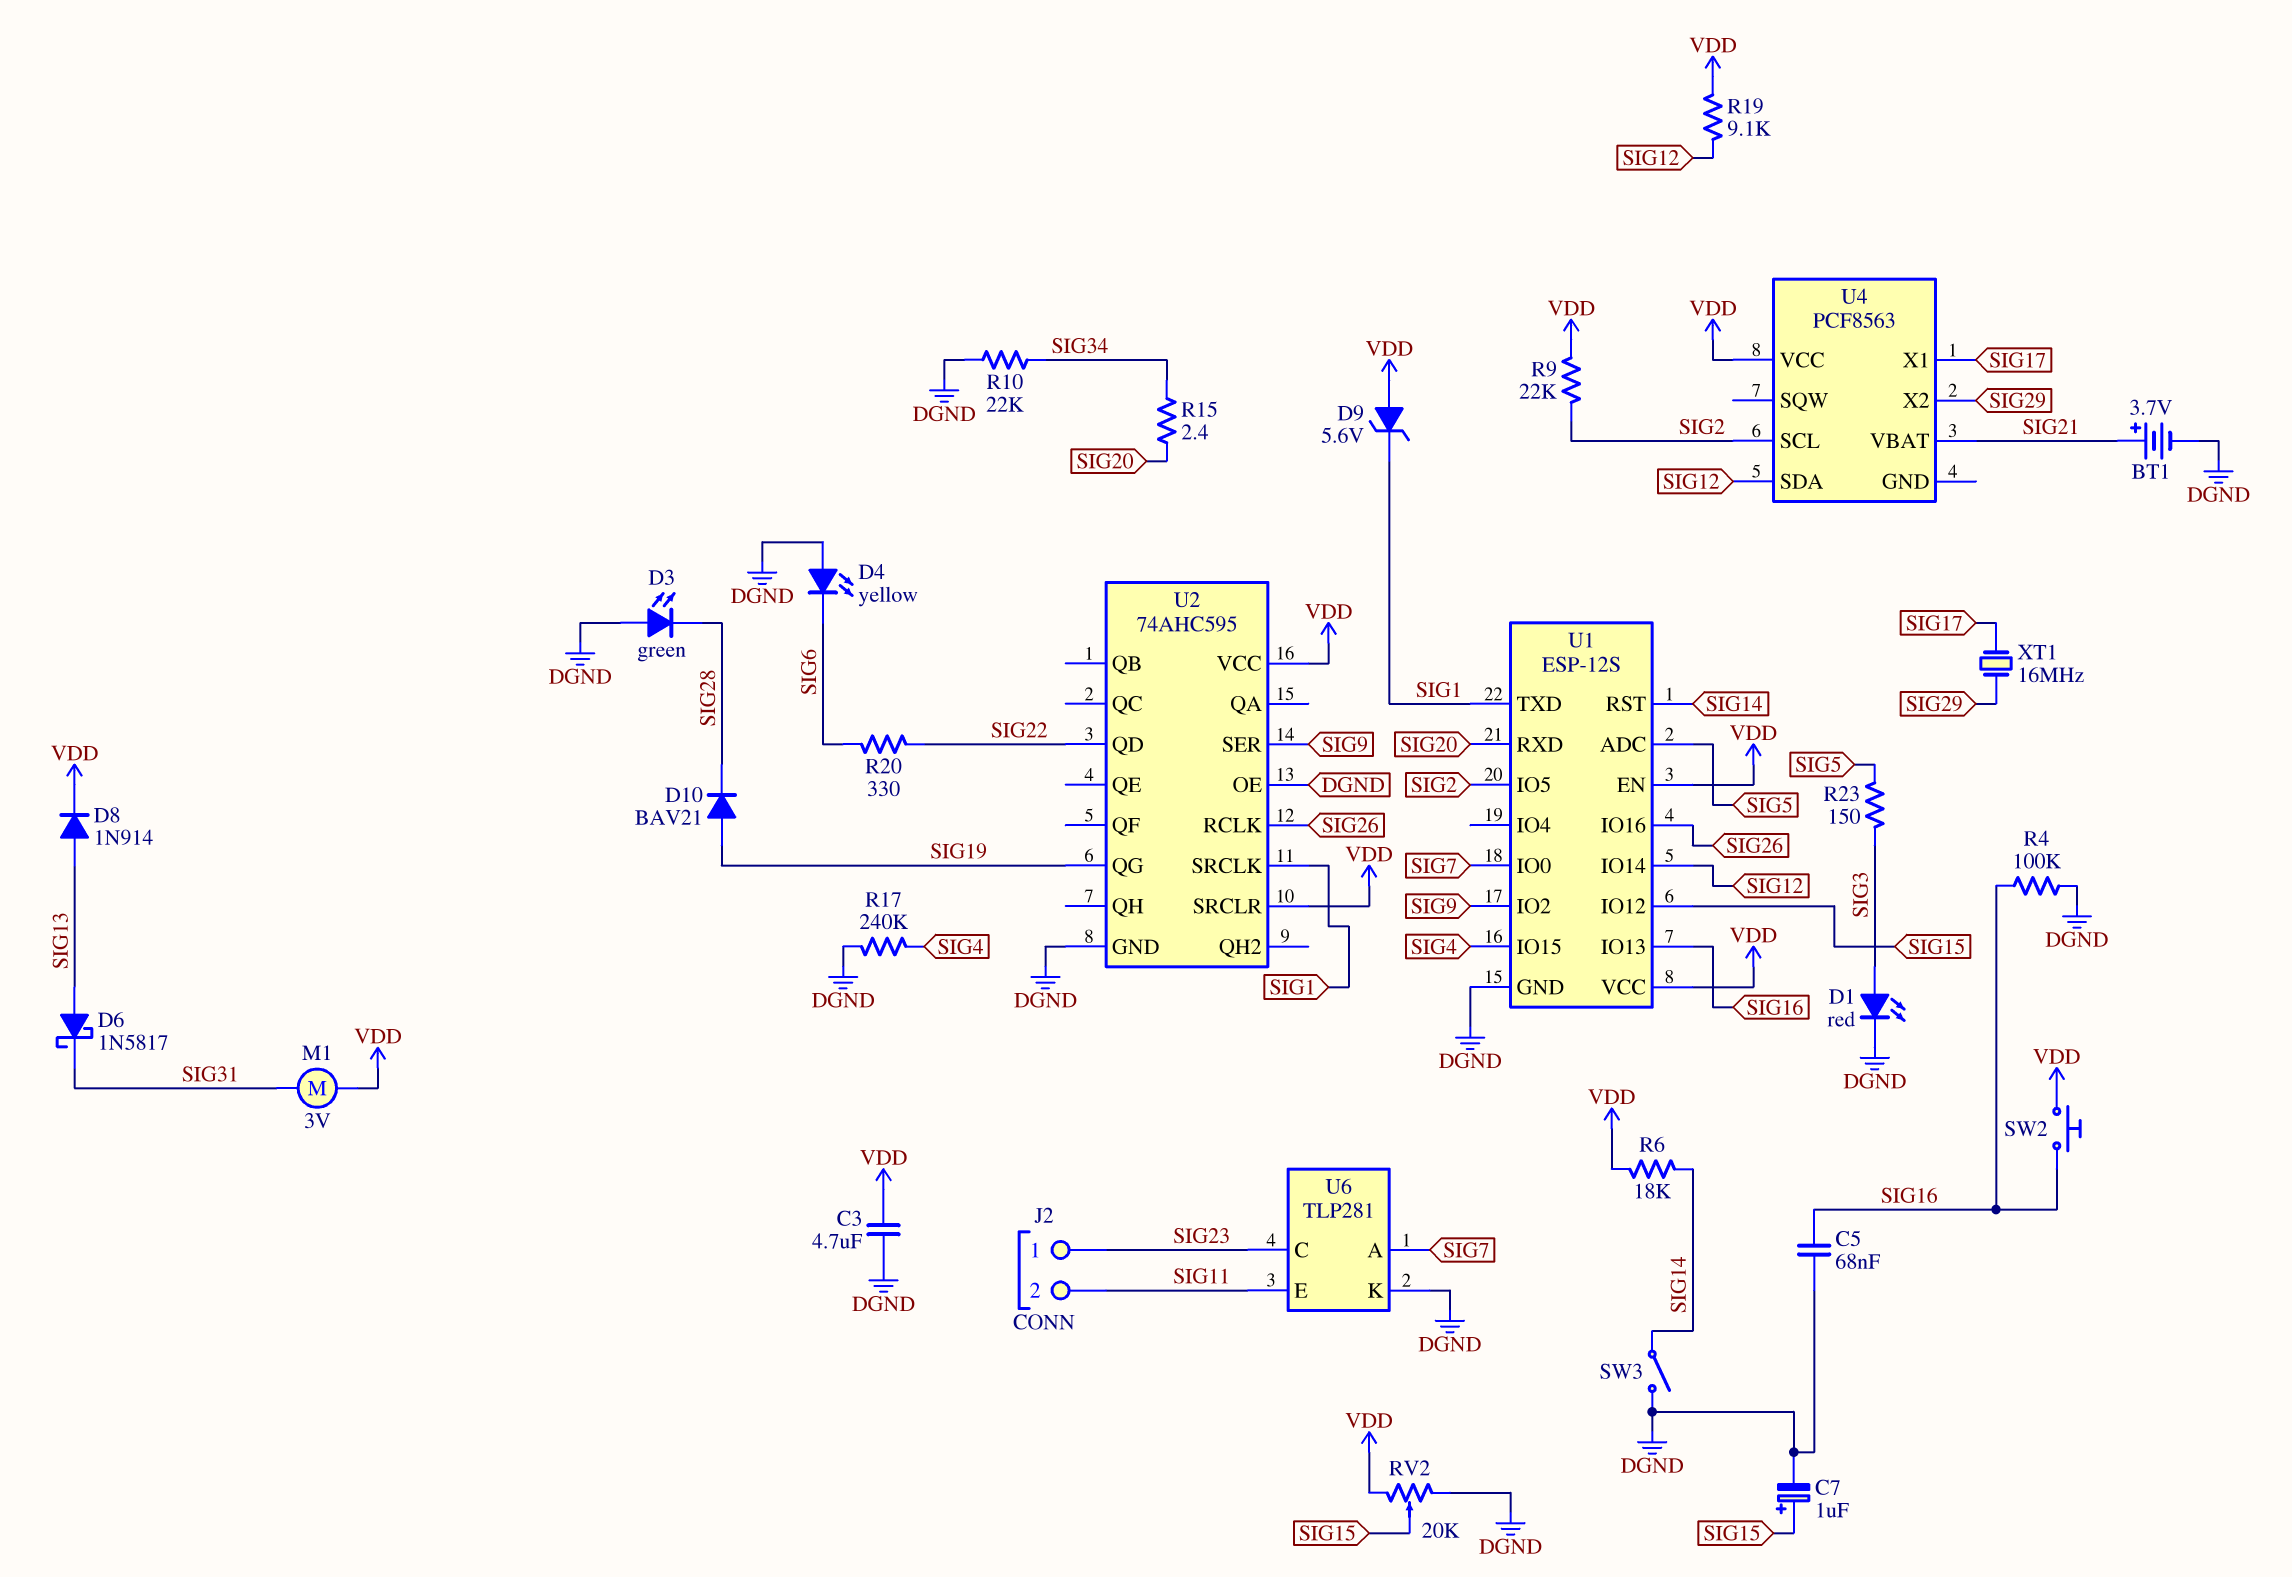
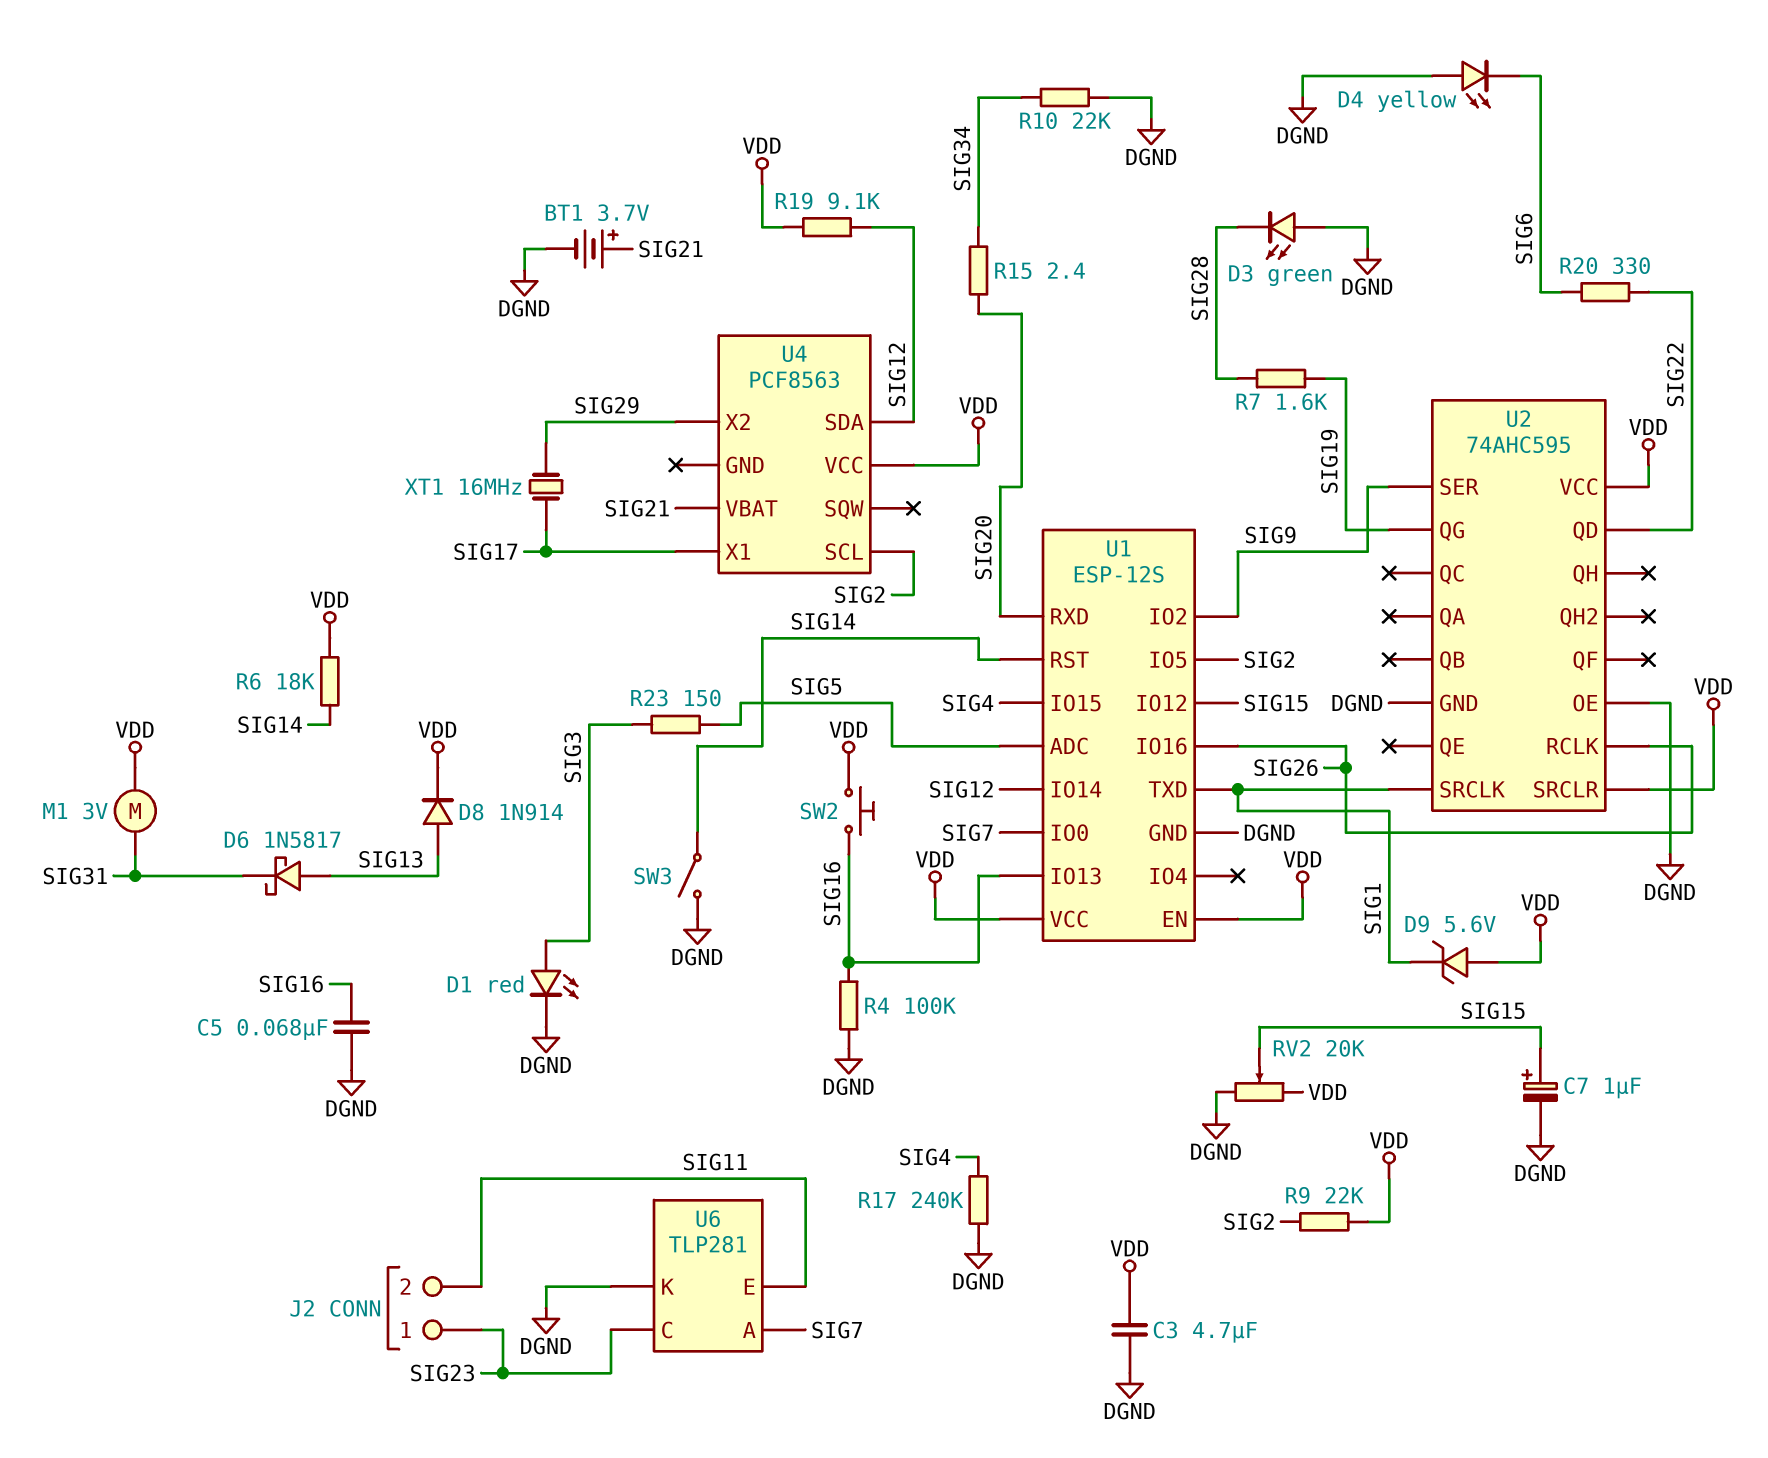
D10: diode BAV21 (A SIG19, K SIG28) -> none
R7: none -> 1.6k (SIG19, SIG28)

